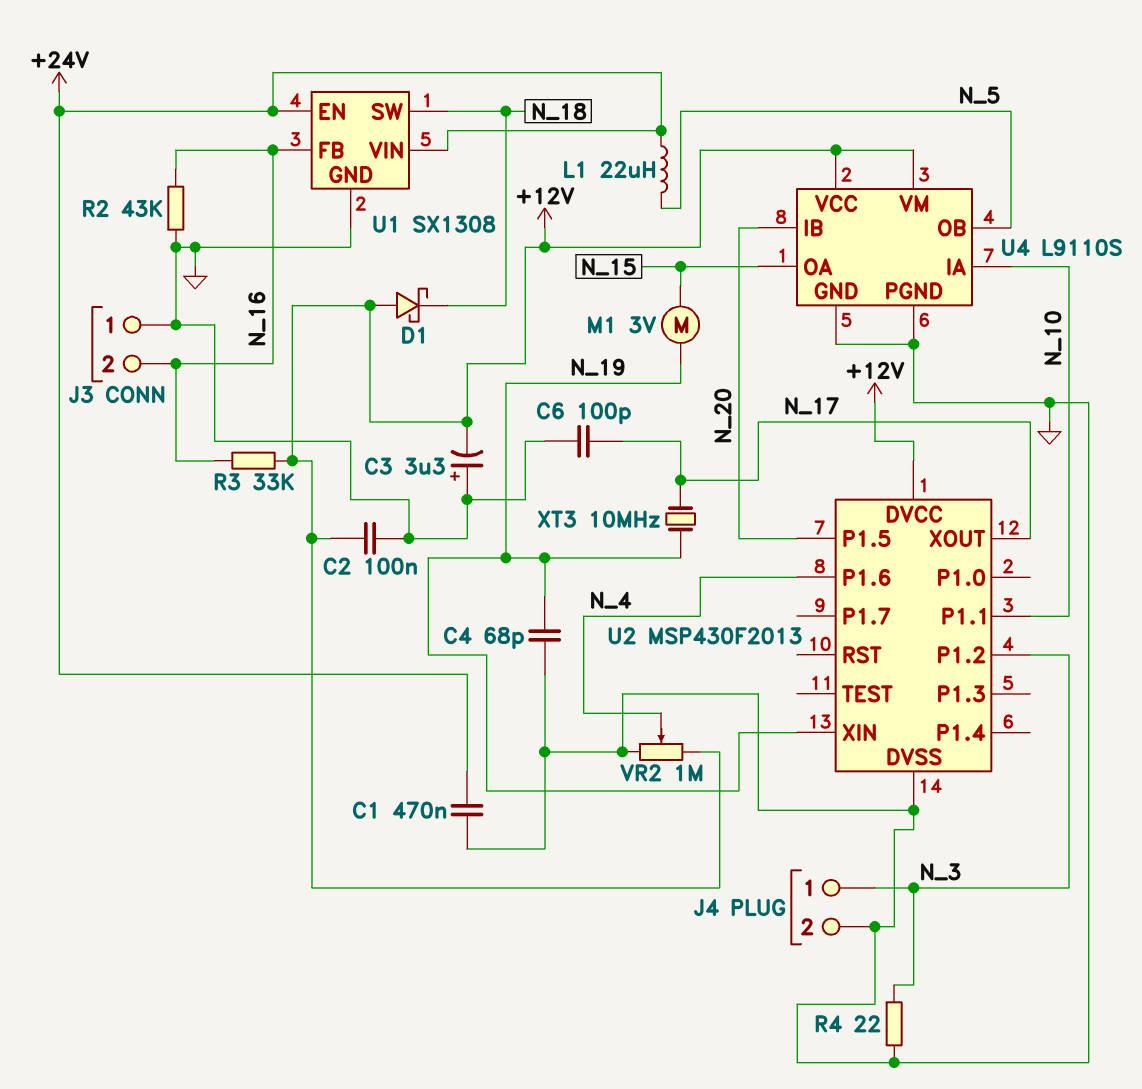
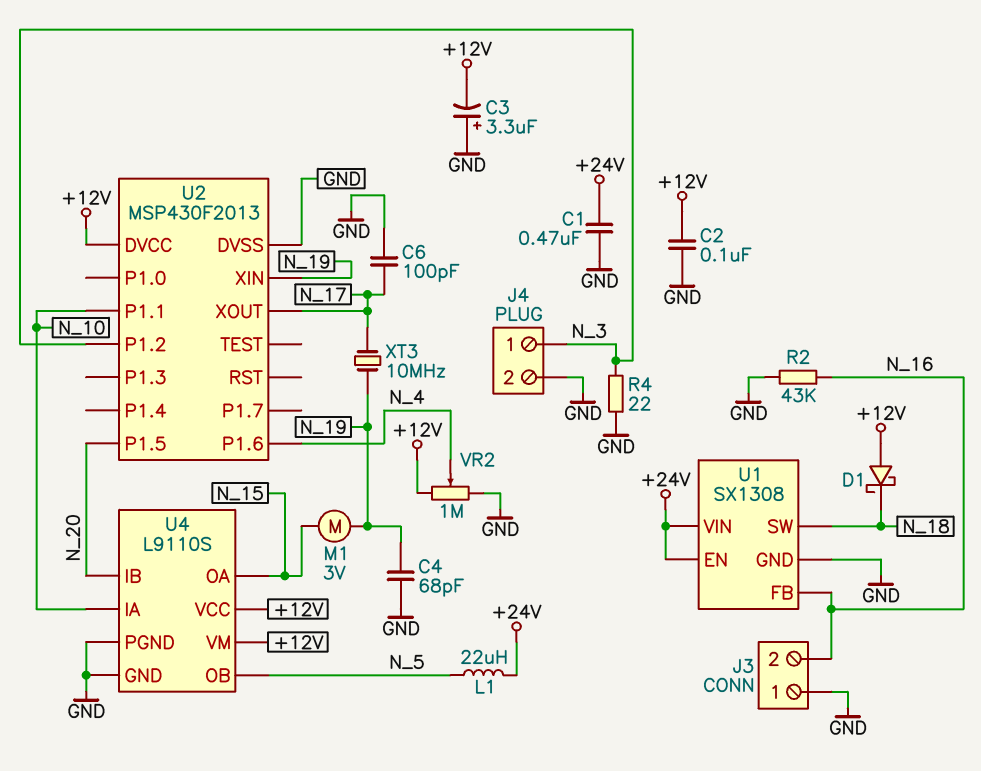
R3: 33k (+12V, N_16) -> none

